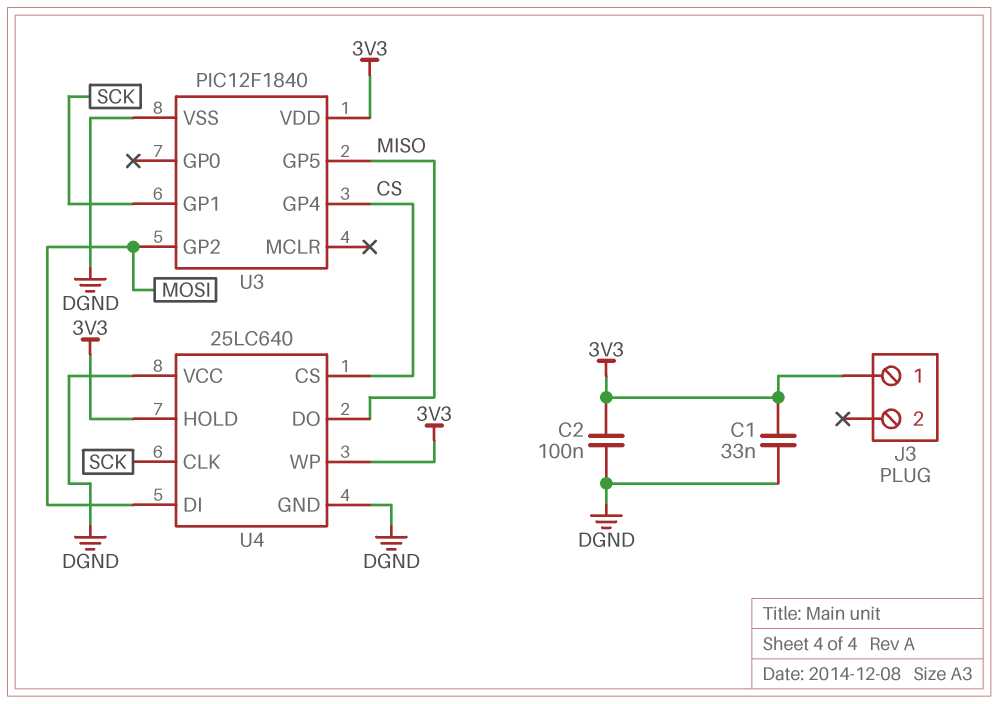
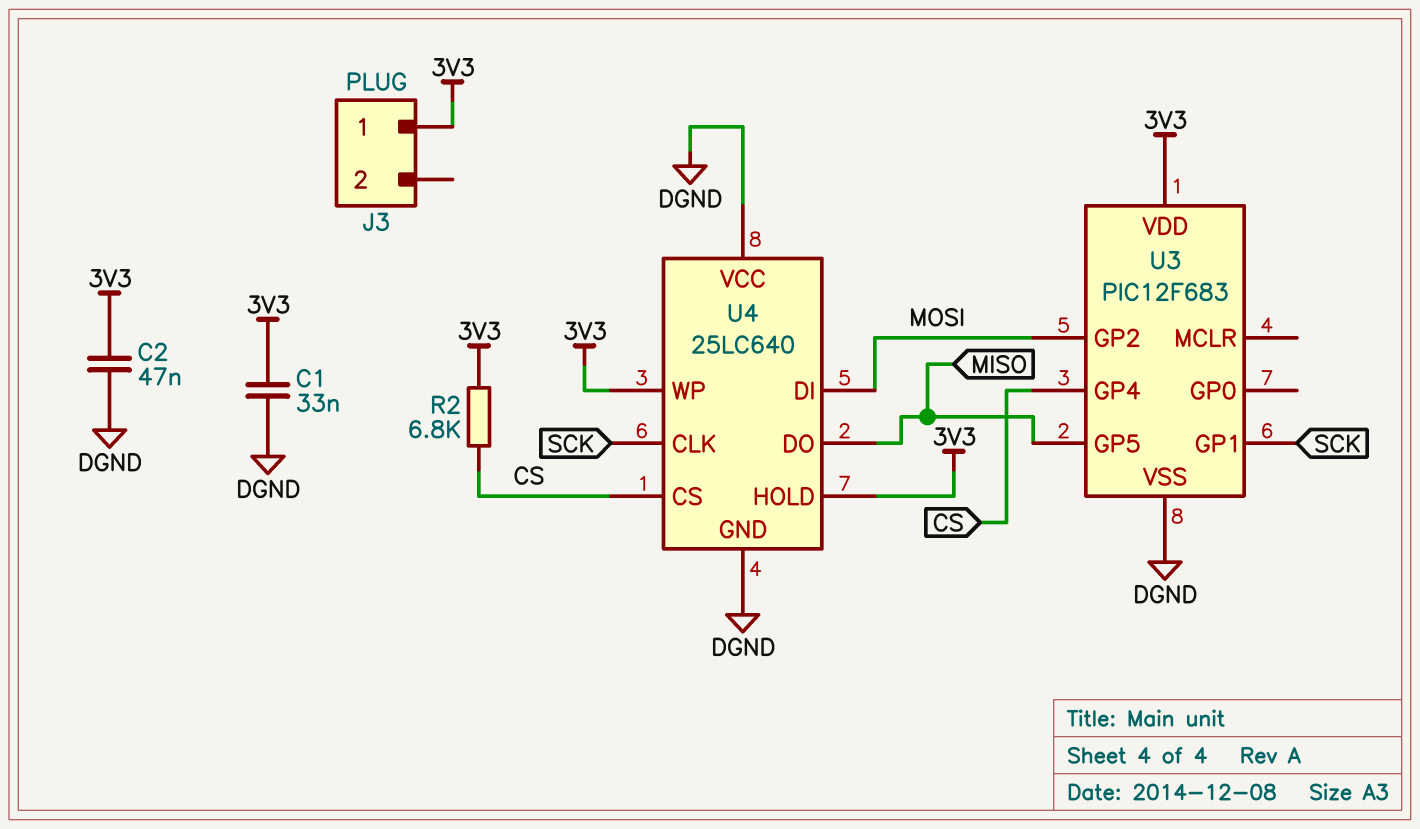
C2: 100nF (3V3, DGND) -> 47nF (3V3, DGND)
R2: none -> 6.8k (3V3, CS)
U3: PIC12F1840 -> PIC12F683

